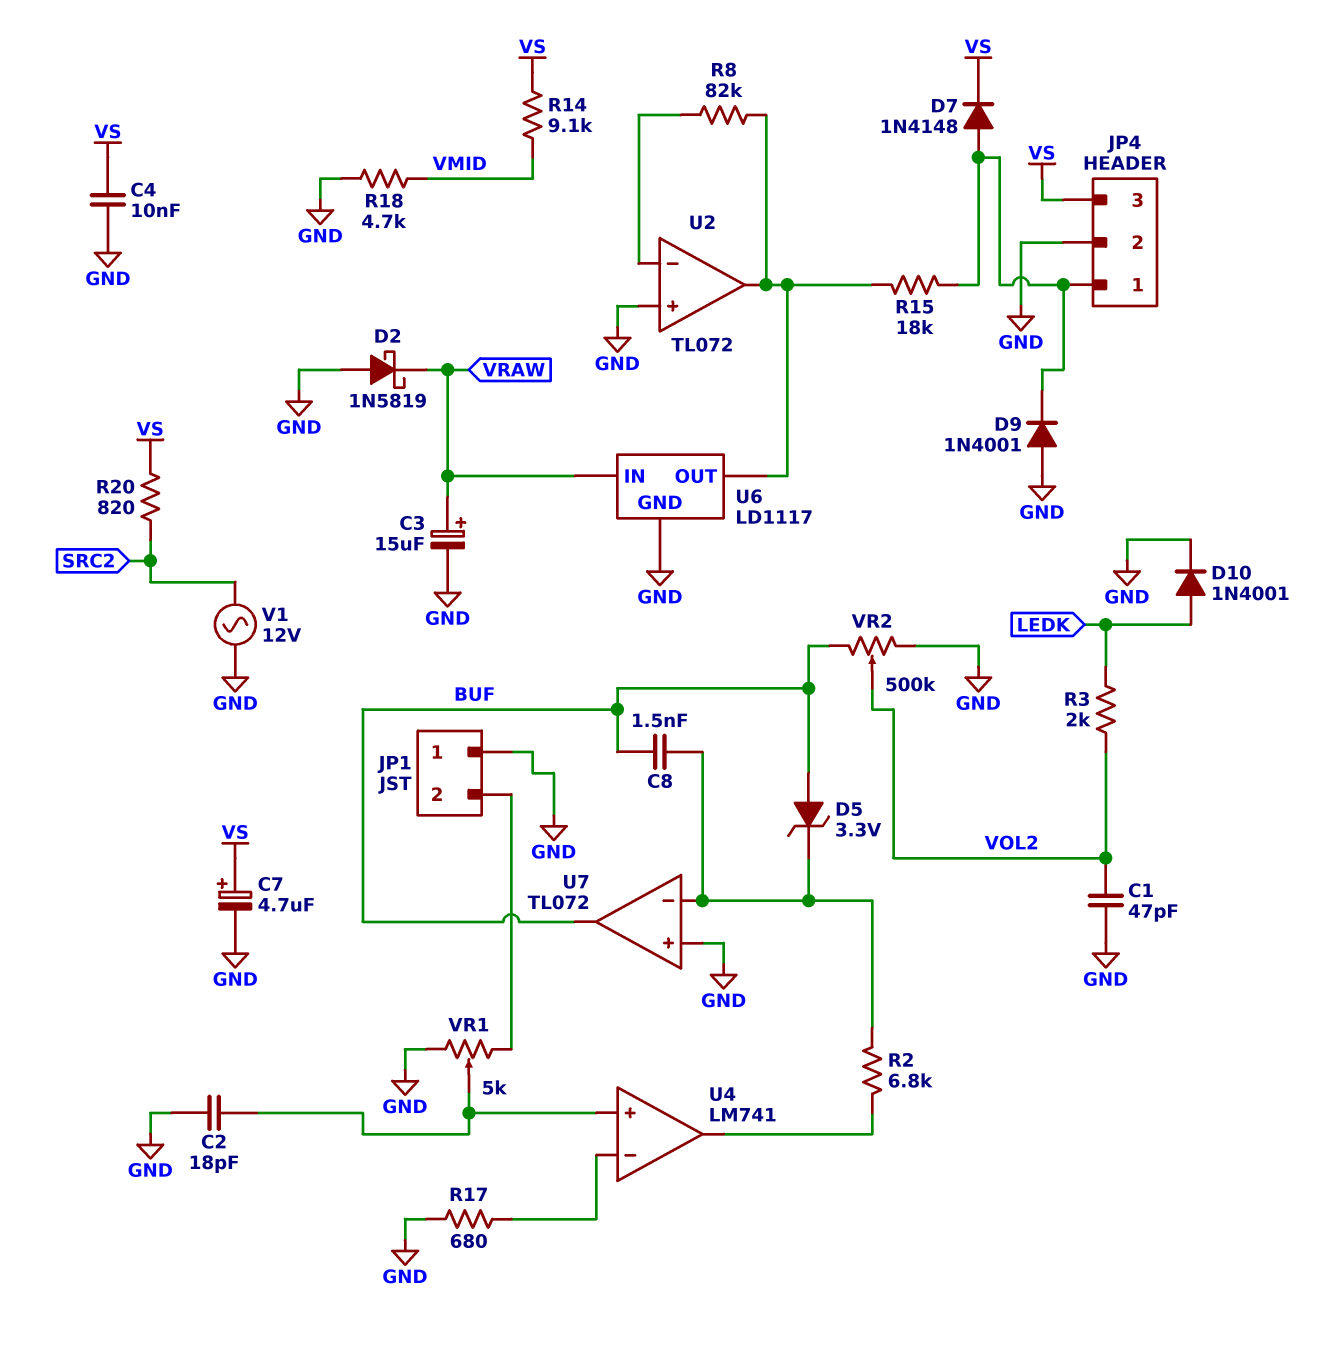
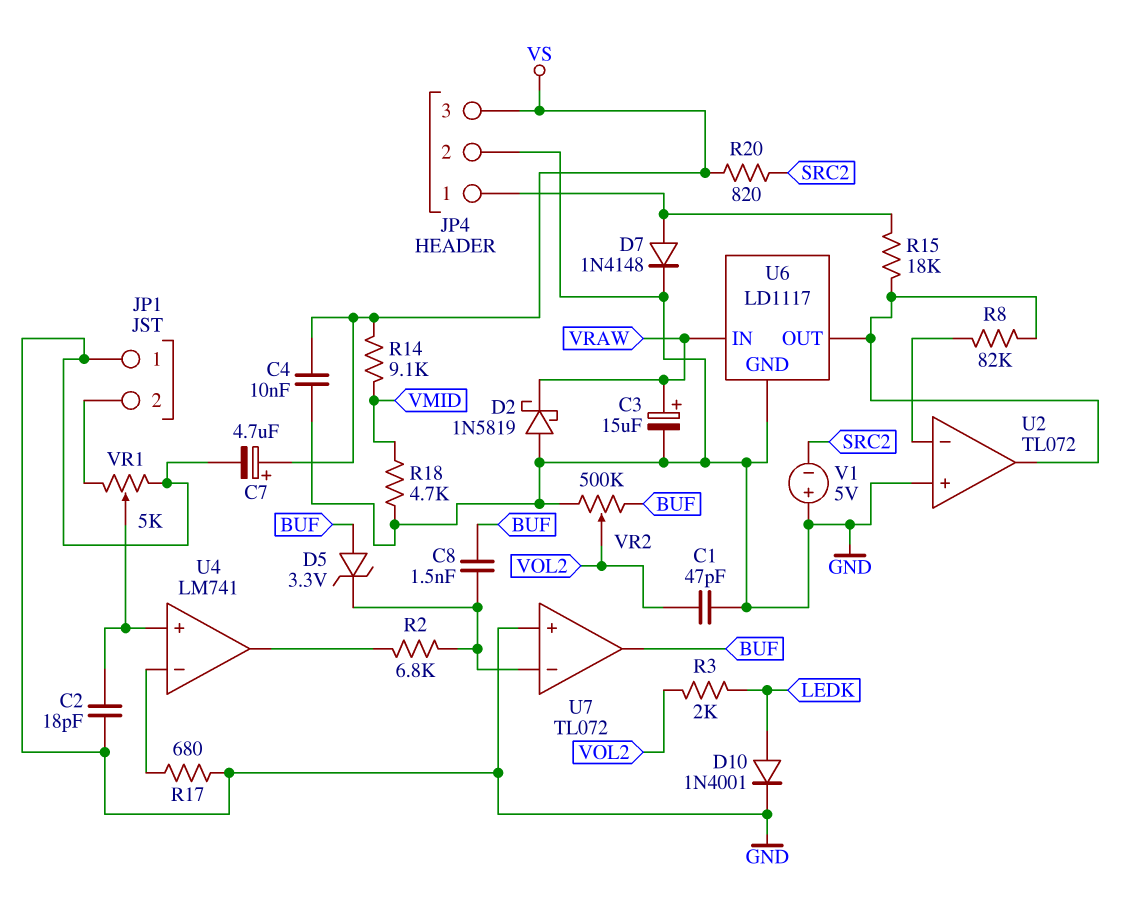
D7: diode 1N4148 (A JP4/1, K VS) -> diode 1N4148 (A JP4/1, K GND)
D9: diode 1N4001 (A GND, K JP4/1) -> none
V1: AC 12V (GND, SRC2) -> 5V (plus GND, minus SRC2)

